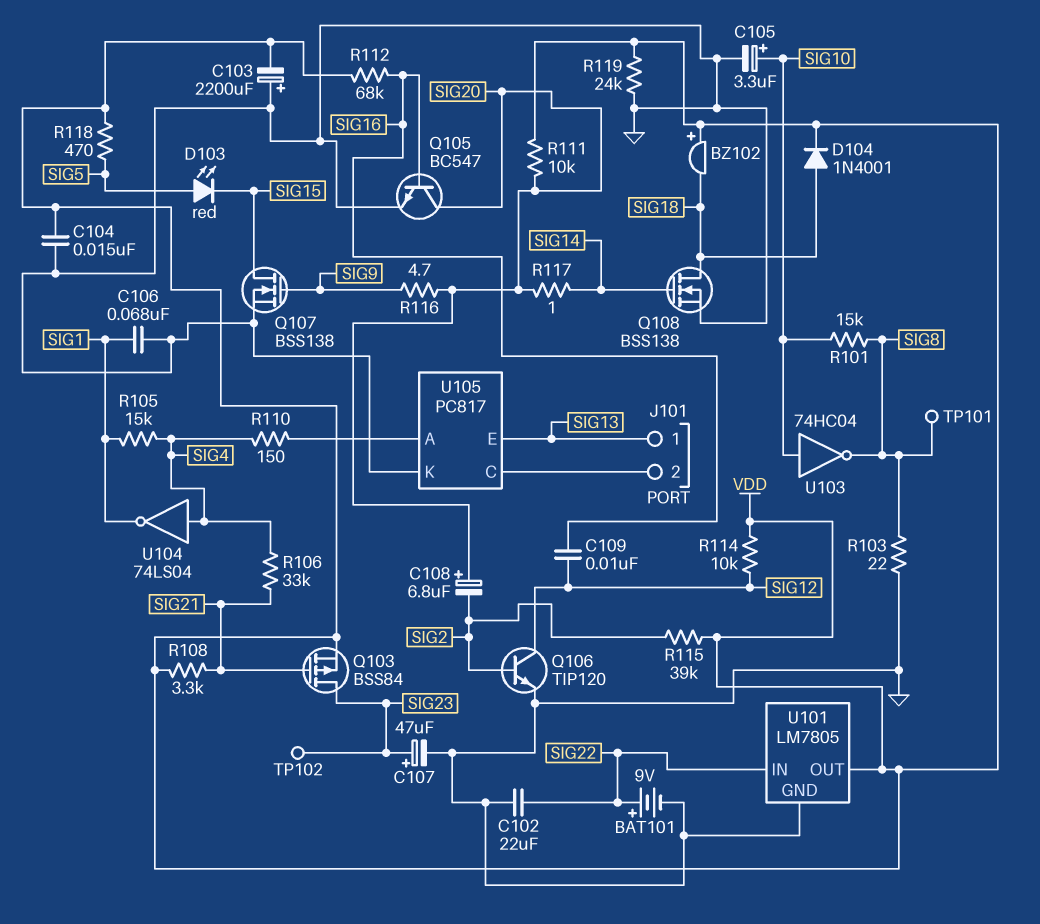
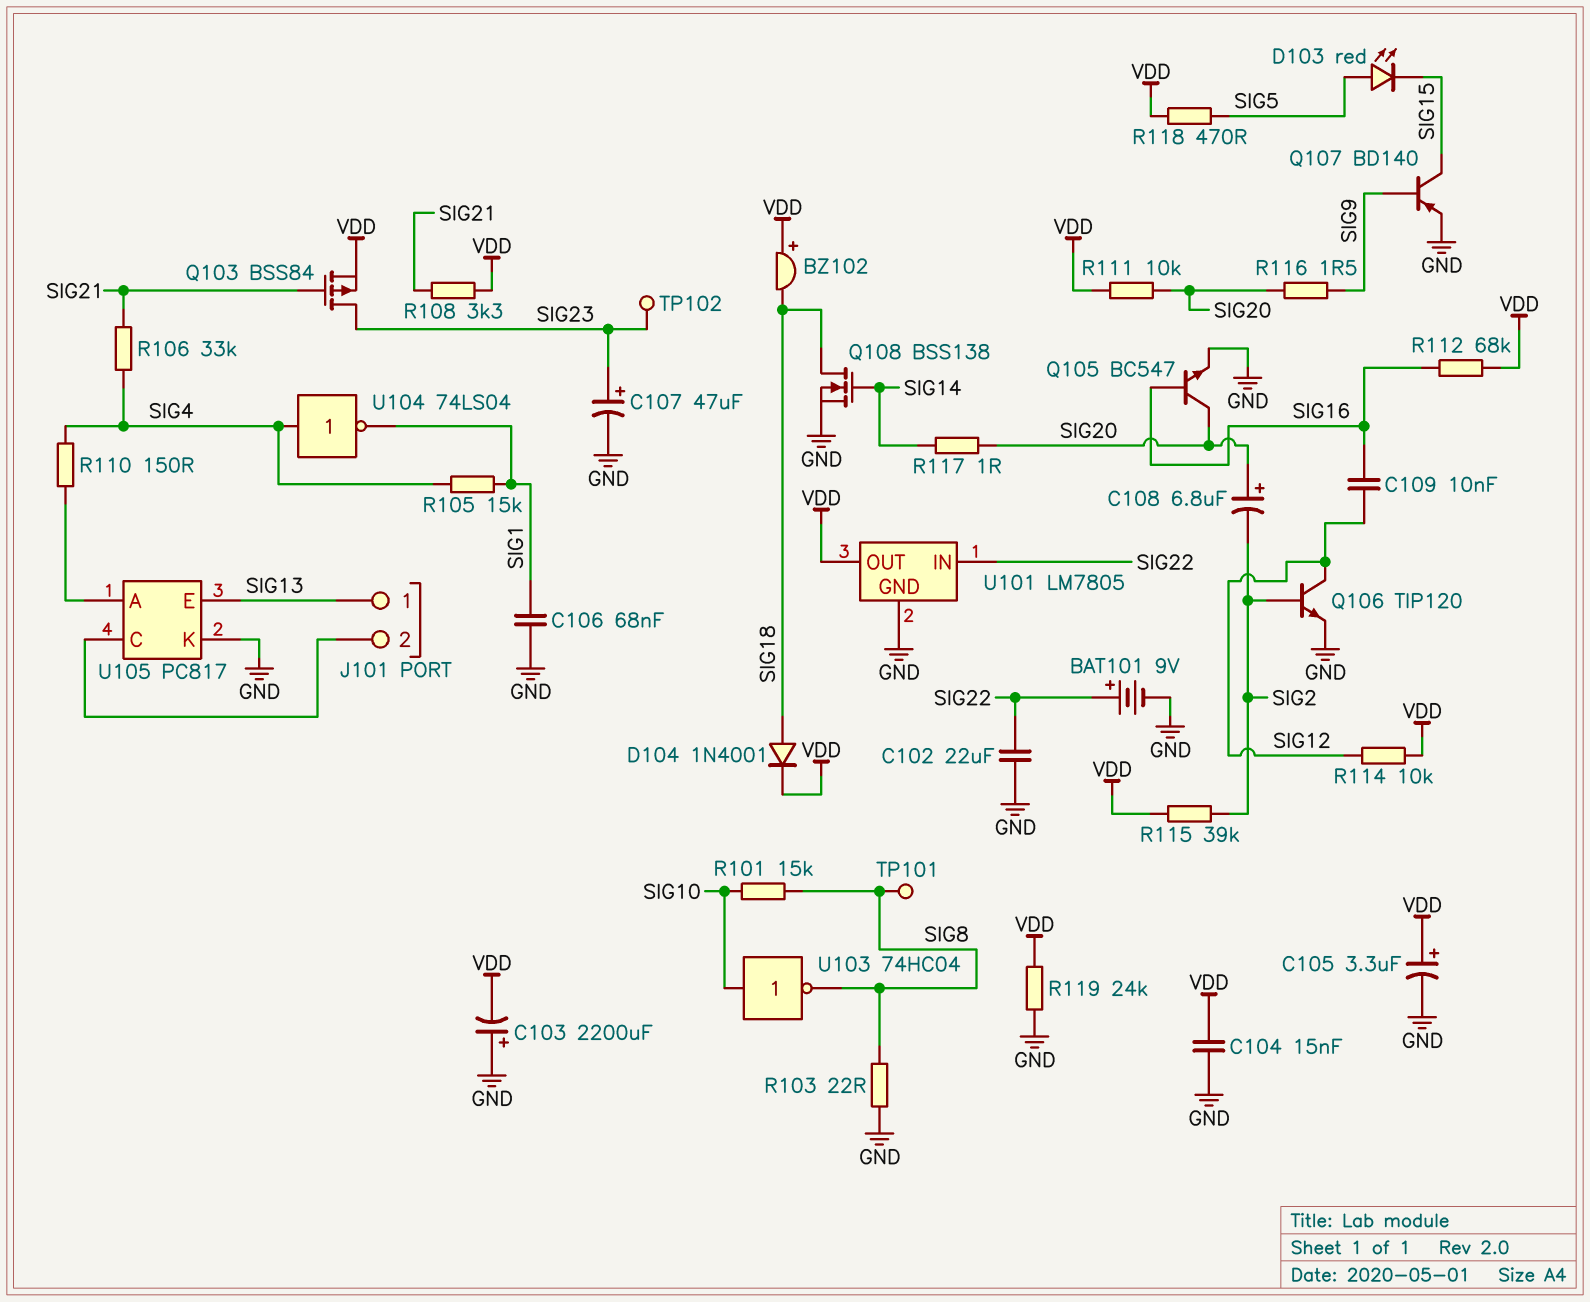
C105: 3.3uF (plus SIG10, minus GND) -> 3.3uF (plus VDD, minus GND)
Q107: NMOS BSS138 (G SIG9, D SIG15, S GND) -> PNP BD140 (B SIG9, C SIG15, E GND)
R116: 4.7 (SIG9, SIG20) -> 1.5 (SIG9, SIG20)

